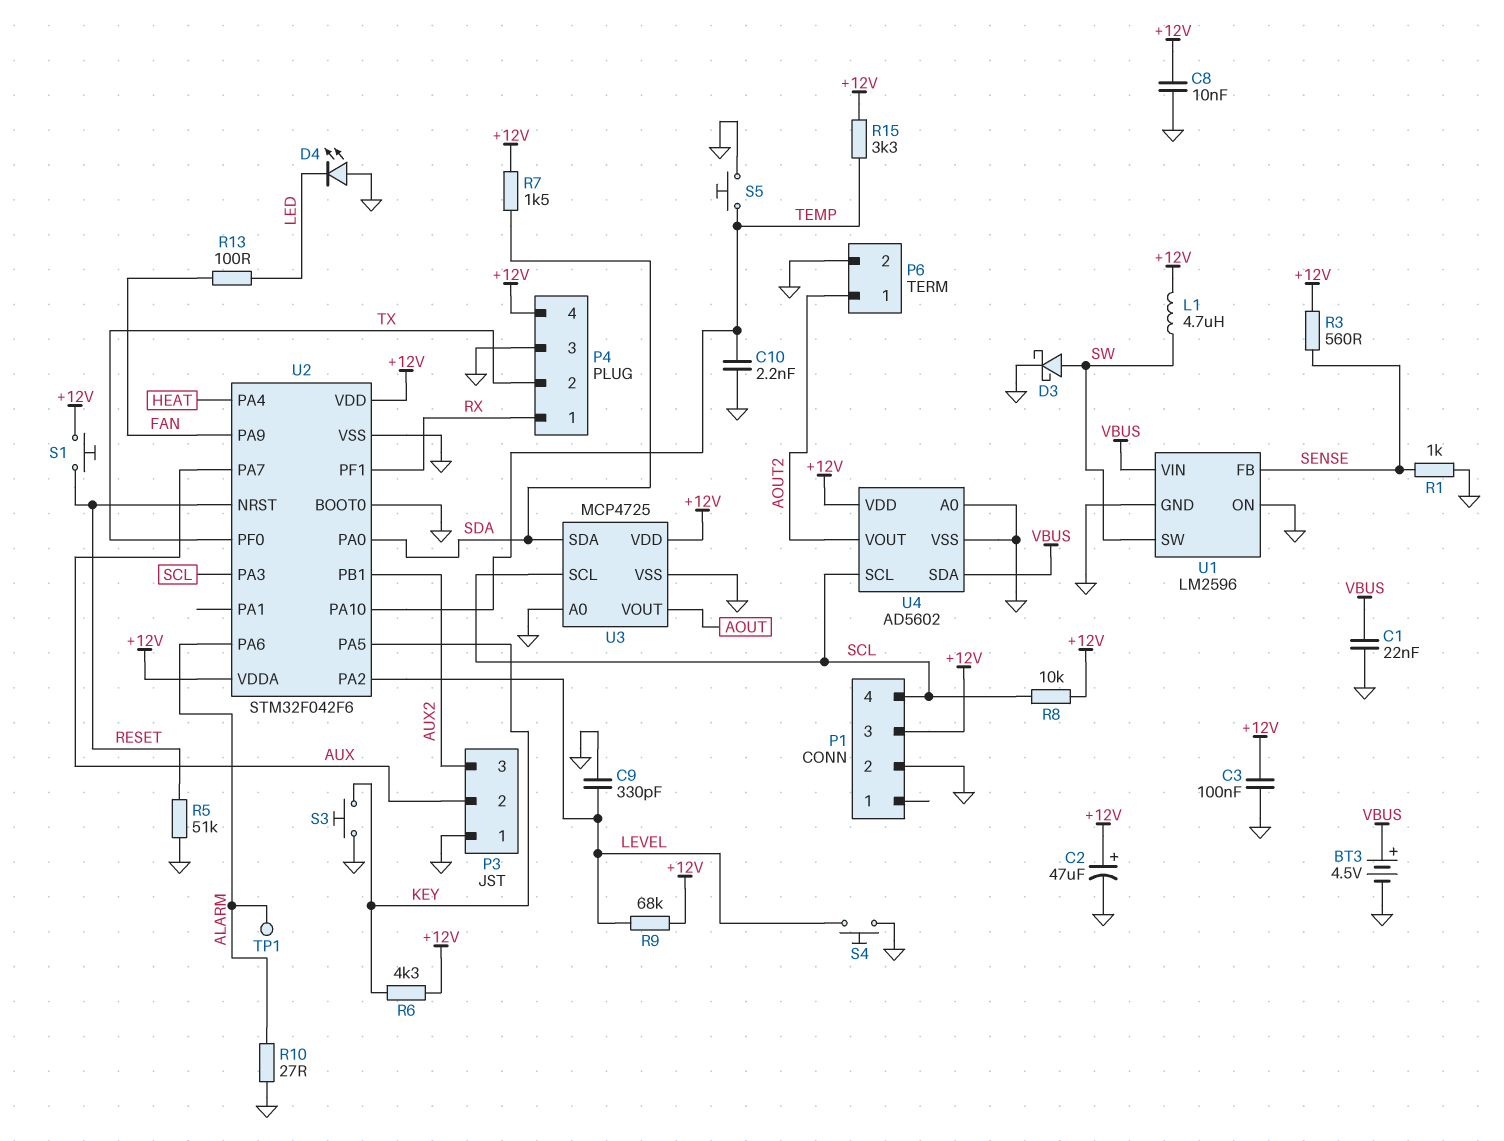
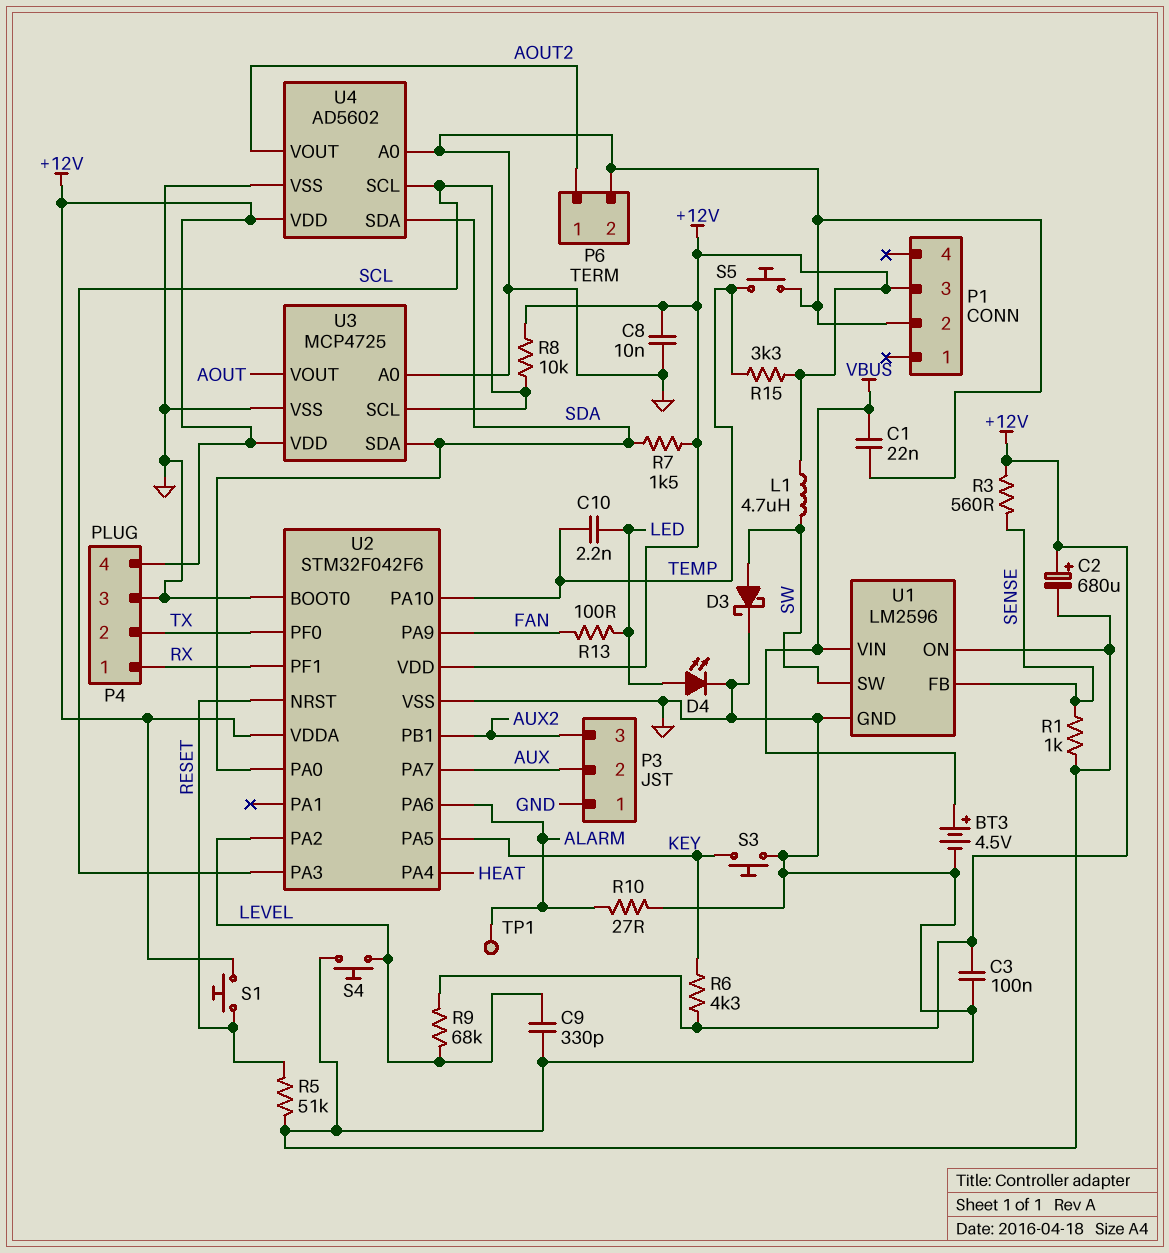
C2: 47uF (plus +12V, minus GND) -> 680uF (plus +12V, minus GND)
C10: 2.2nF (GND, TEMP) -> 2.2nF (LED, TEMP)
D4: LED (A GND, K LED) -> LED (A LED, K GND)
P1 pin 4: SCL -> none
U4 pin SDA: VBUS -> SDA

